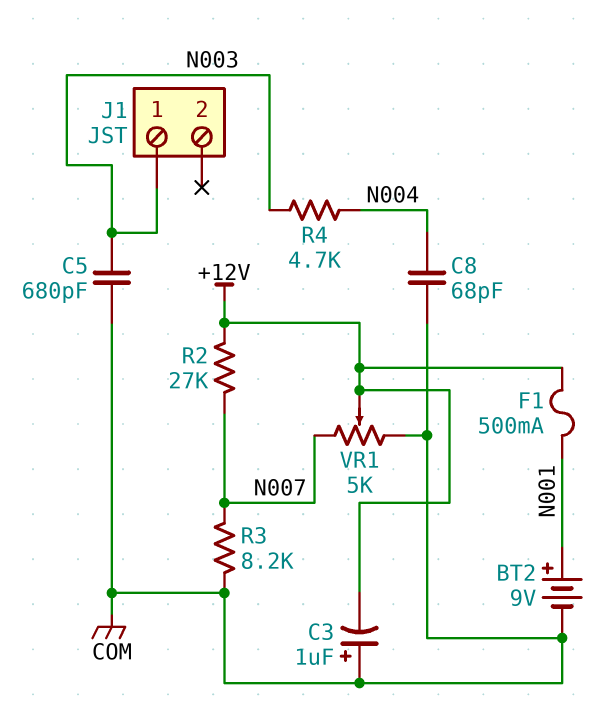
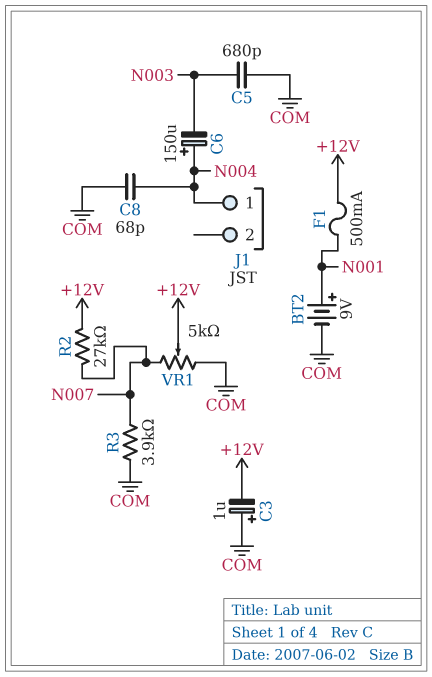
C6: none -> 150uF (plus N004, minus N003)
J1 pin 1: N003 -> N004
R3: 8.2k (COM, N007) -> 3.9k (COM, N007)
R4: 4.7k (N003, N004) -> none

